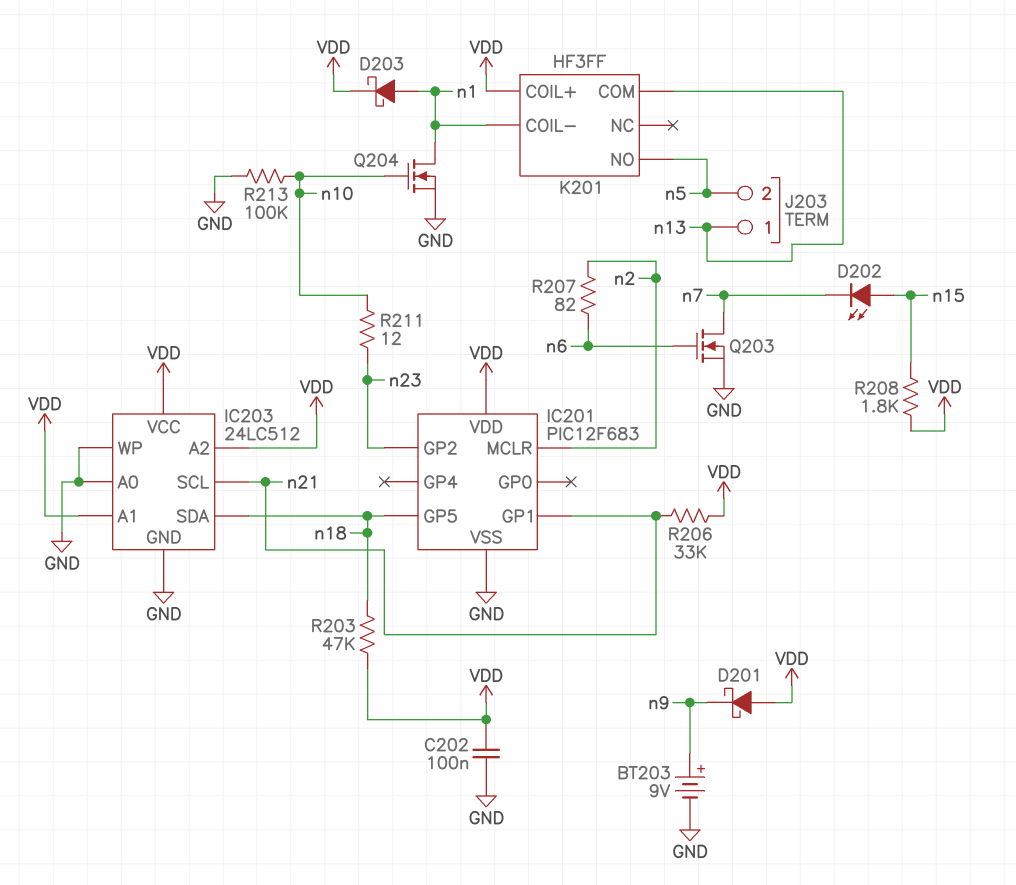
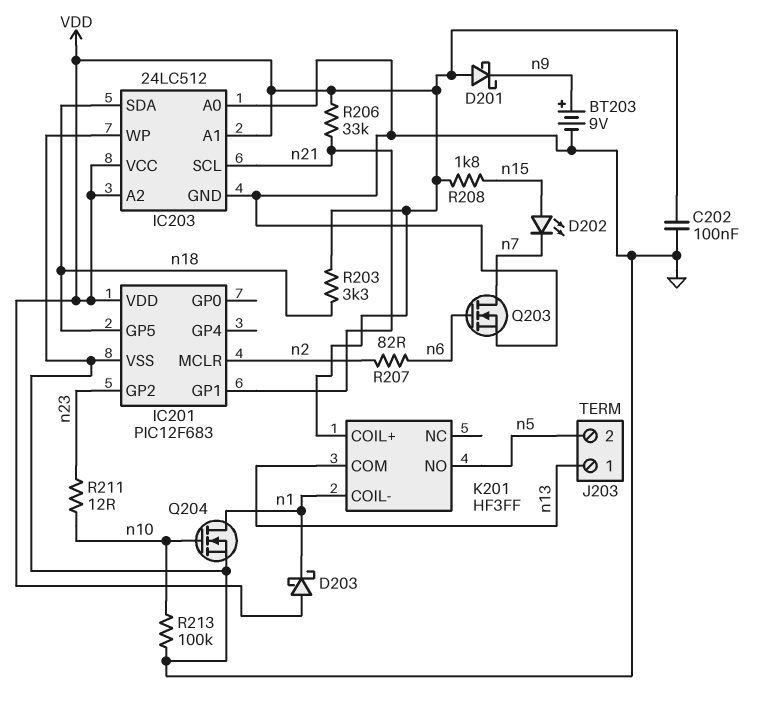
D203: schottky (A n1, K VDD) -> schottky (A VDD, K n1)
R203: 47k (VDD, n18) -> 3.3k (VDD, n18)

